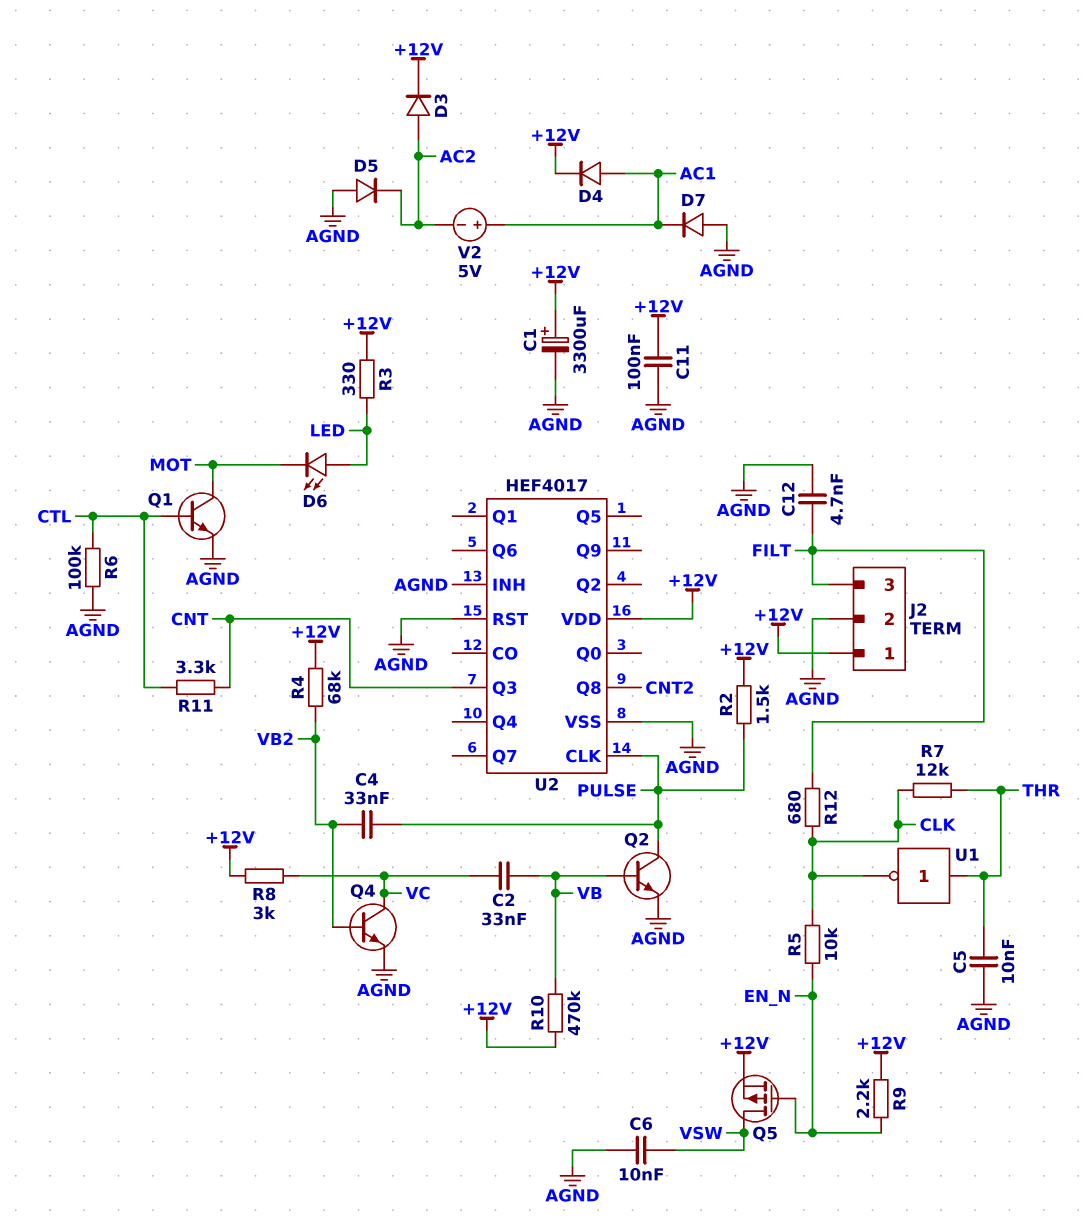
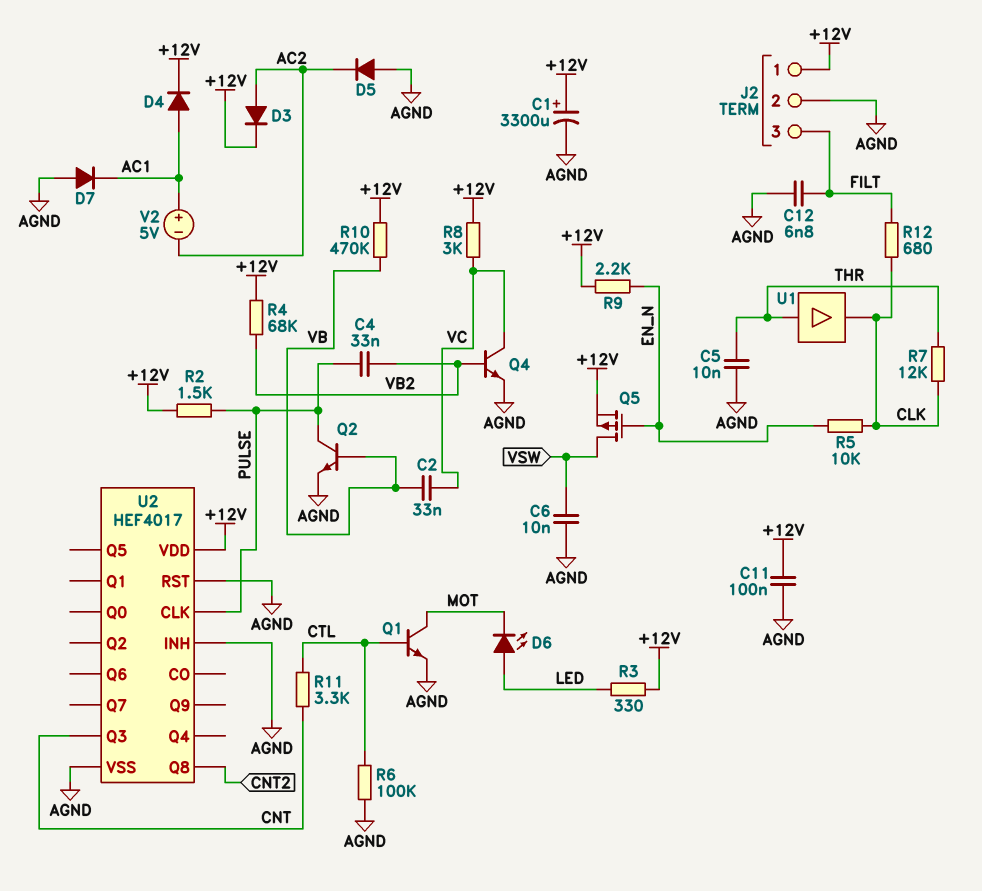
C12: 4.7nF (AGND, FILT) -> 6.8nF (AGND, FILT)
U1: NOT (in THR, out CLK) -> buffer (in THR, out CLK)

